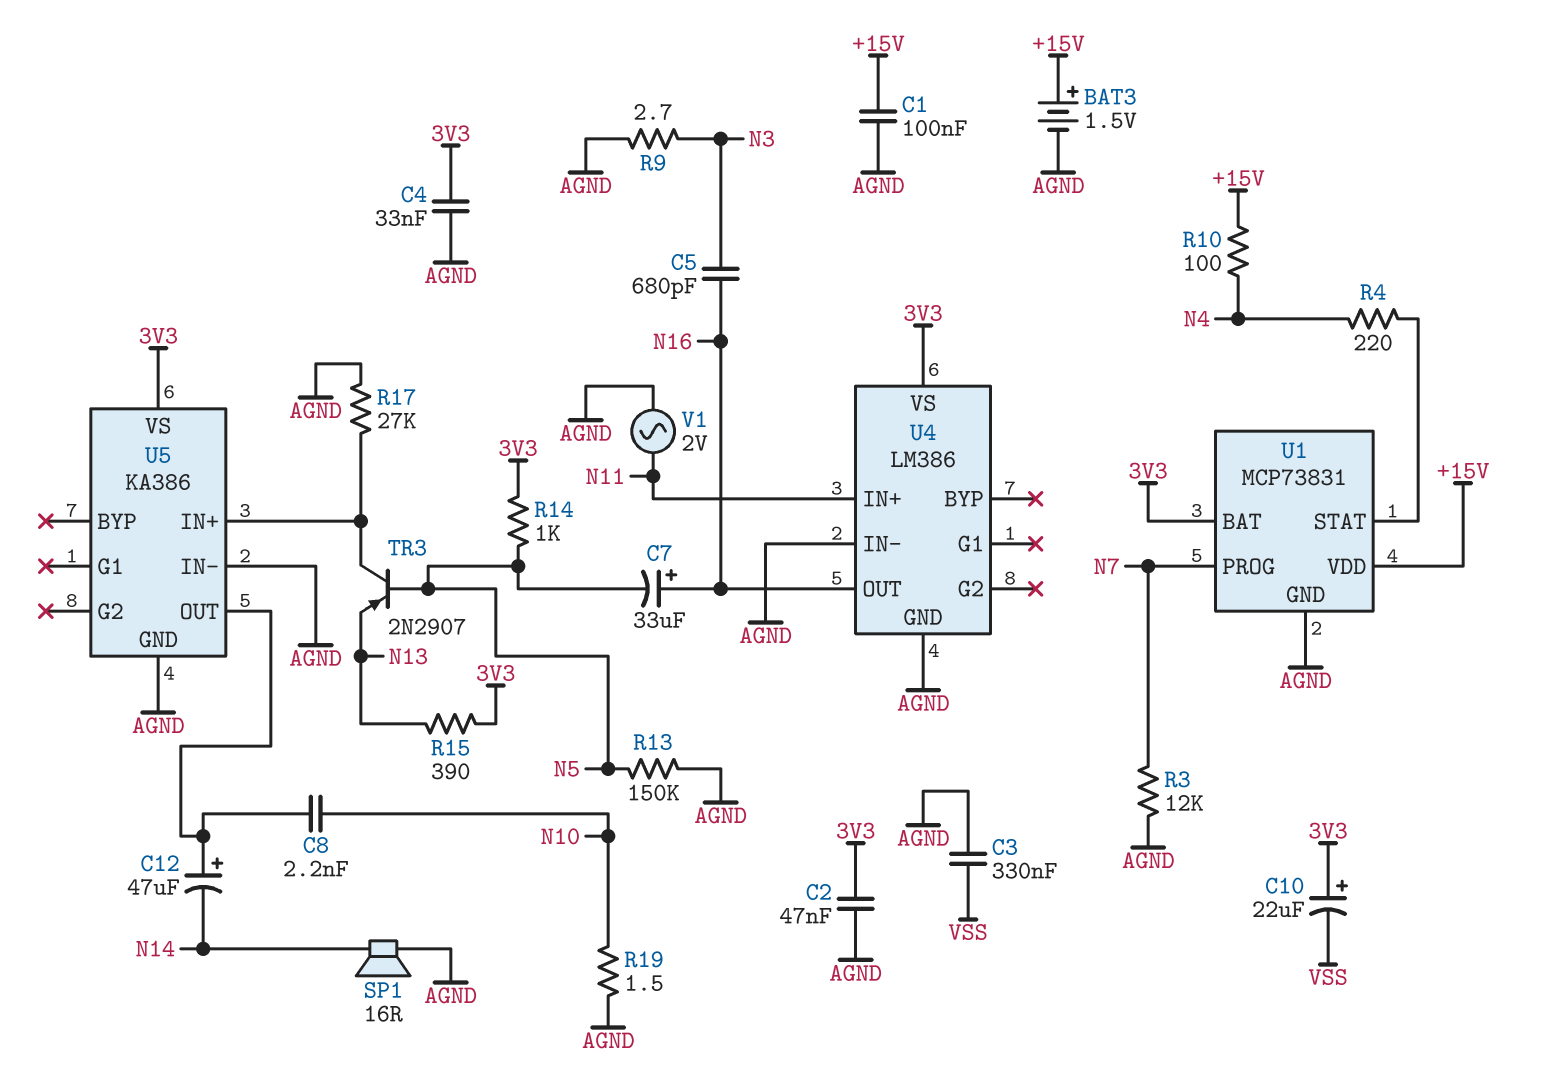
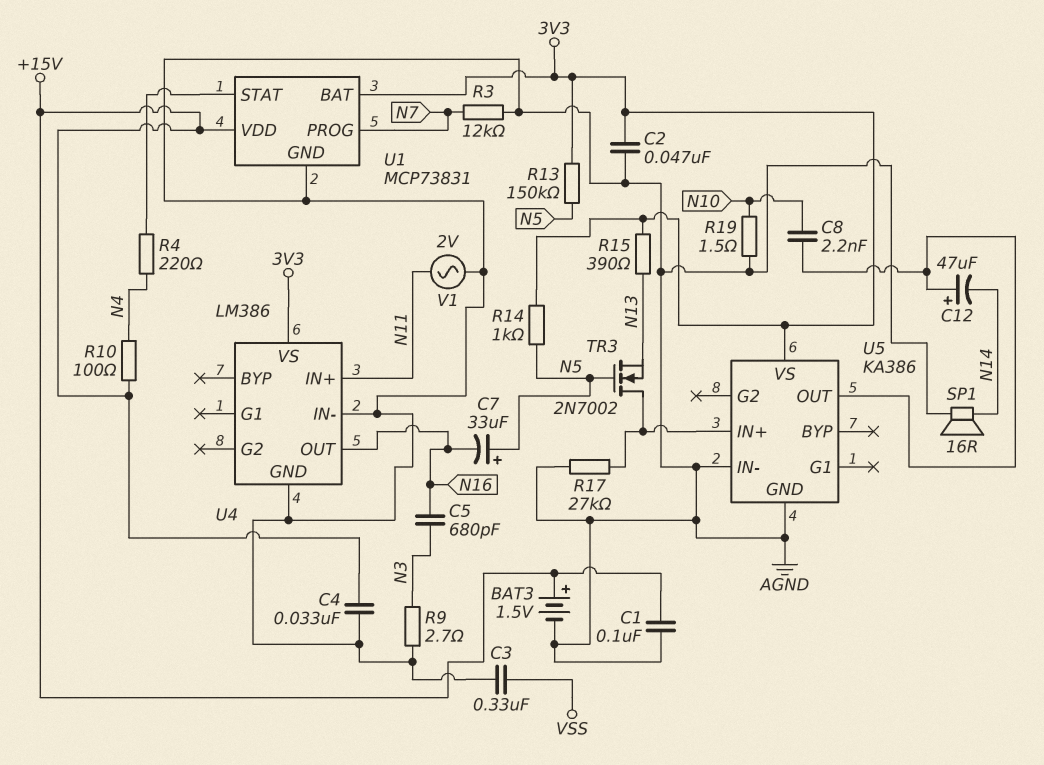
C4: 33nF (3V3, AGND) -> 33nF (+15V, AGND)
C7: 33uF (plus N16, minus N5) -> 33uF (plus N5, minus N16)
C10: 22uF (plus 3V3, minus VSS) -> none
R13: 150k (AGND, N5) -> 150k (3V3, N5)
TR3: PNP 2N2907 (B N5, C U5/IN+, E N13) -> NMOS 2N7002 (G N5, D U5/IN+, S N13)

